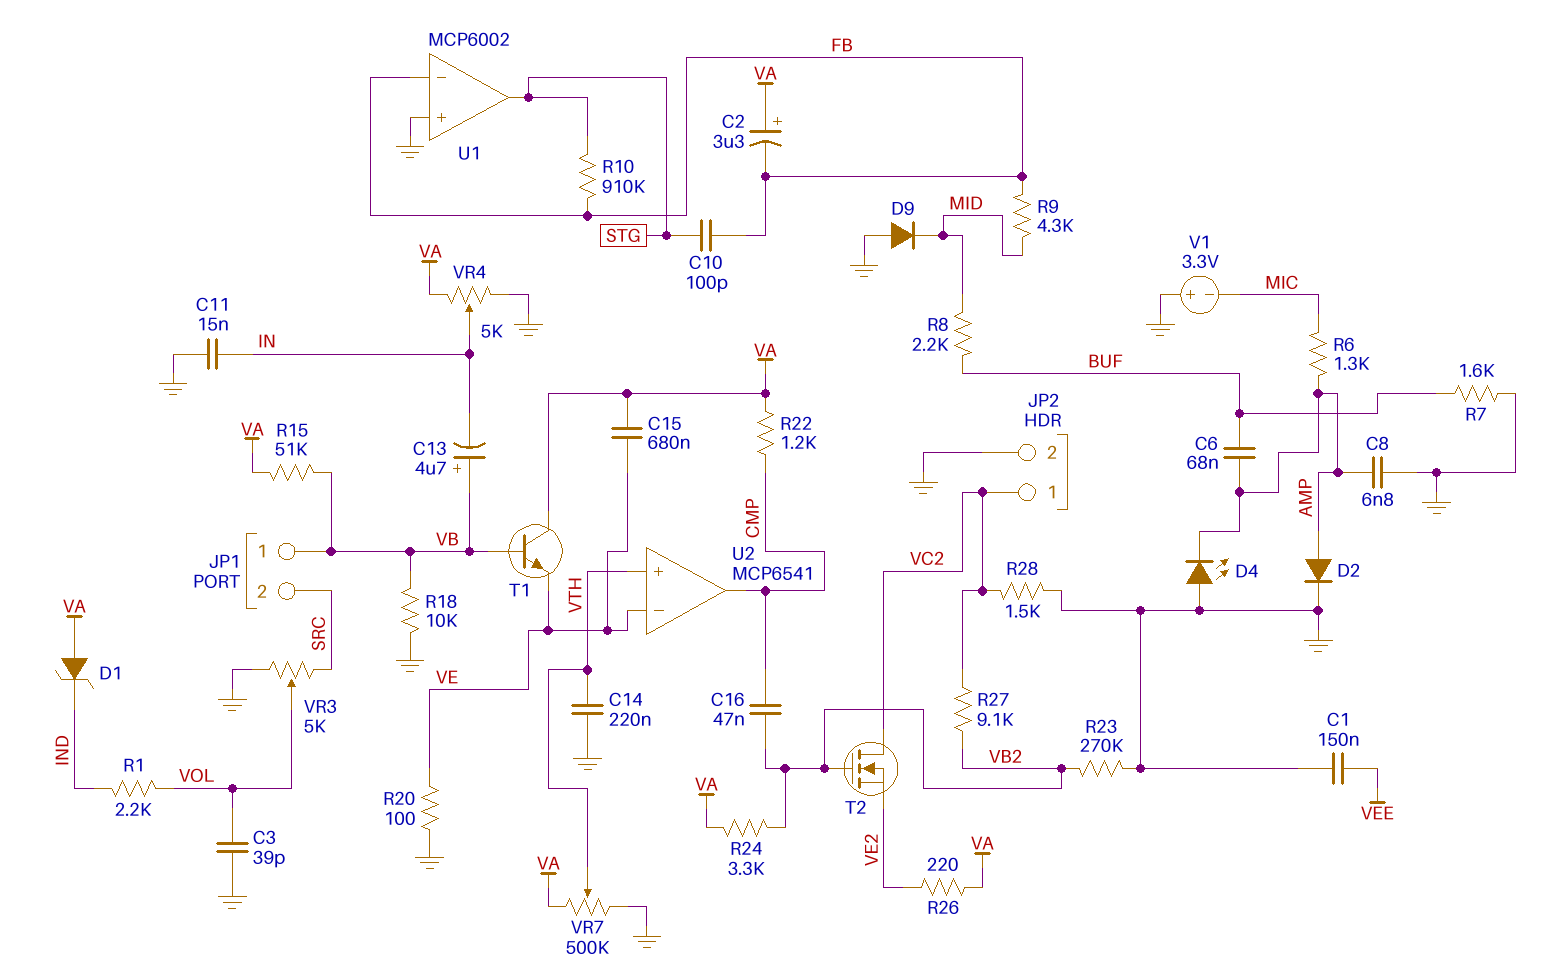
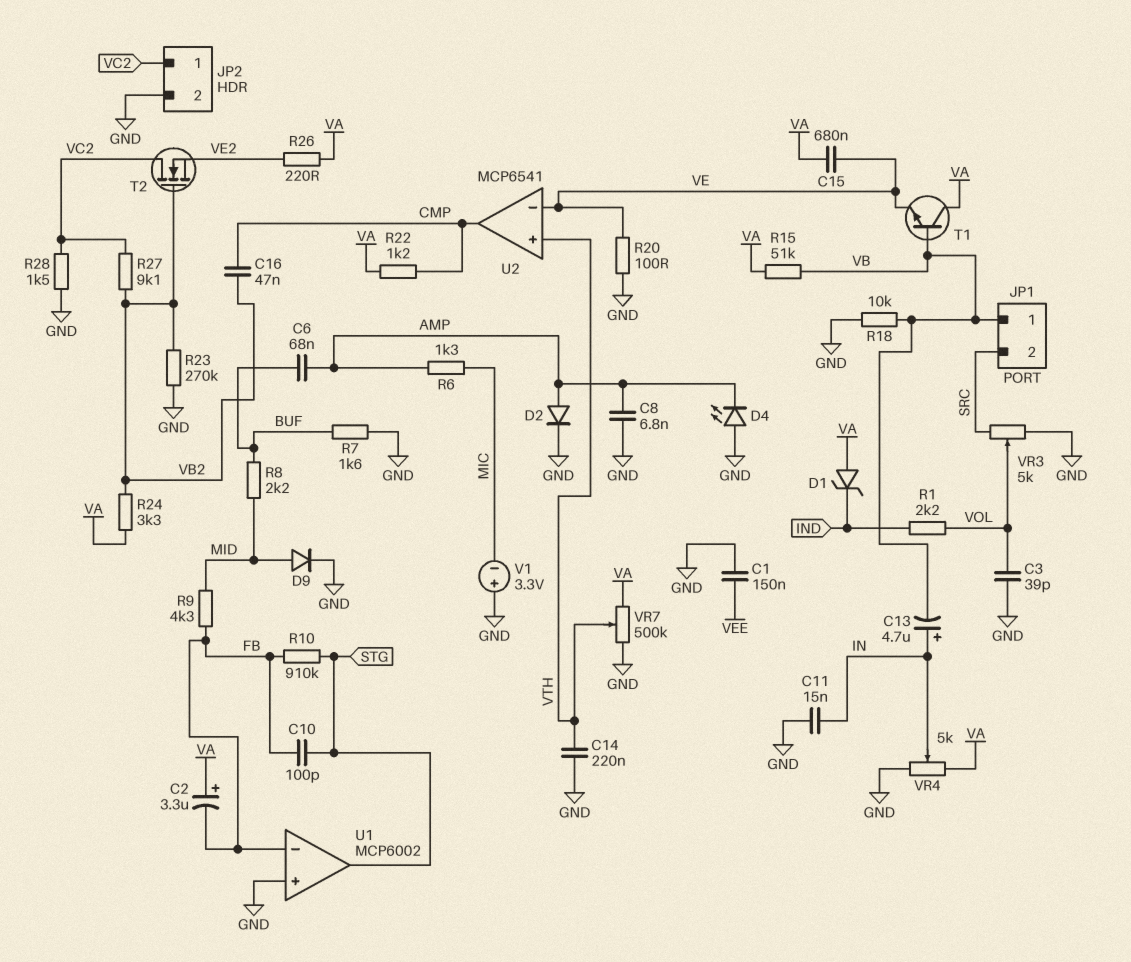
C13: 4.7uF (plus VB, minus IN) -> 4.7uF (plus IN, minus VB)
D9: diode (A GND, K MID) -> diode (A MID, K GND)

